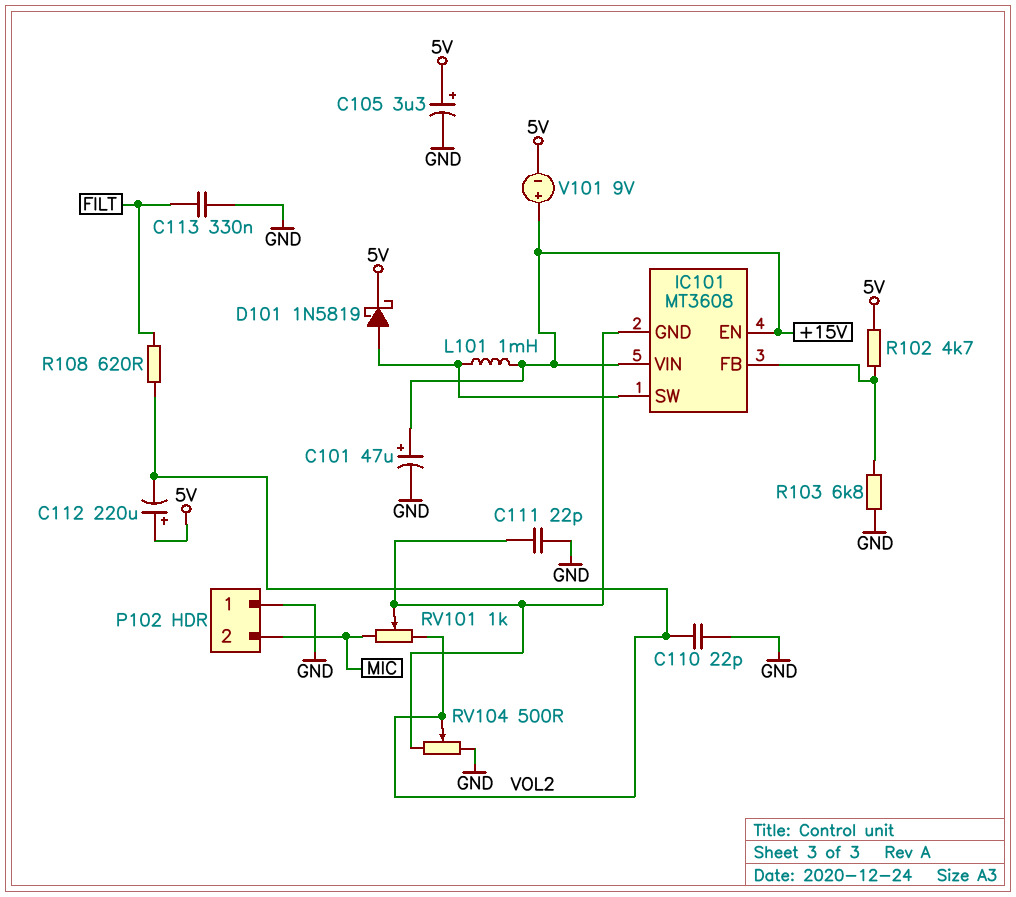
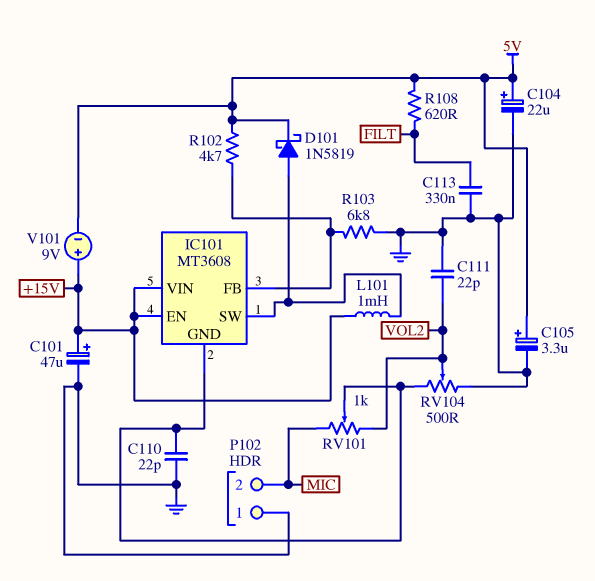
C104: none -> 22uF (plus 5V, minus GND)
C110: 22pF (GND, VOL2) -> 22pF (GND, IC101/GND)
C111: 22pF (GND, IC101/GND) -> 22pF (GND, VOL2)
C112: 220uF (plus 5V, minus VOL2) -> none
R108: 620 (FILT, VOL2) -> 620 (5V, FILT)

